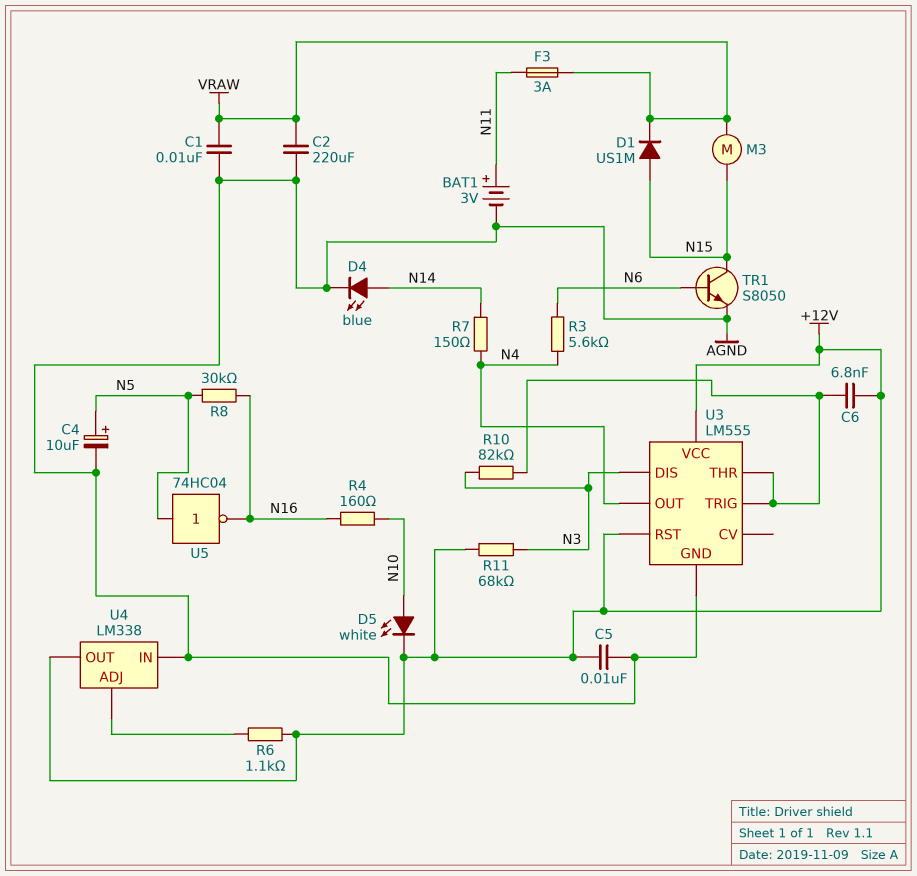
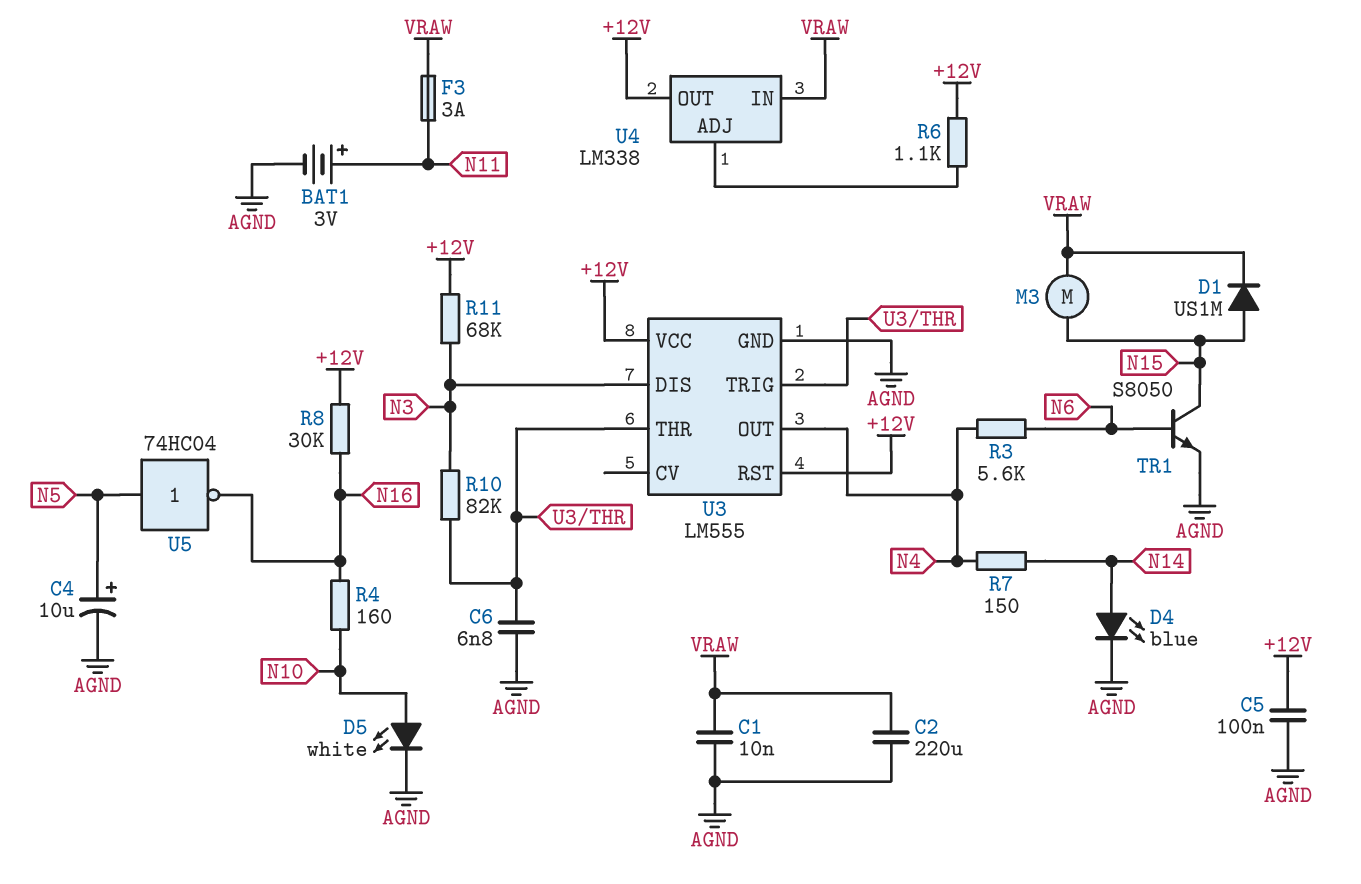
C5: 10nF (+12V, AGND) -> 100nF (+12V, AGND)
C6: 6.8nF (+12V, U3/THR) -> 6.8nF (AGND, U3/THR)
D5: LED white (A N10, K +12V) -> LED white (A N10, K AGND)
R8: 30k (N5, N16) -> 30k (+12V, N16)
U4 pin IN: AGND -> VRAW

